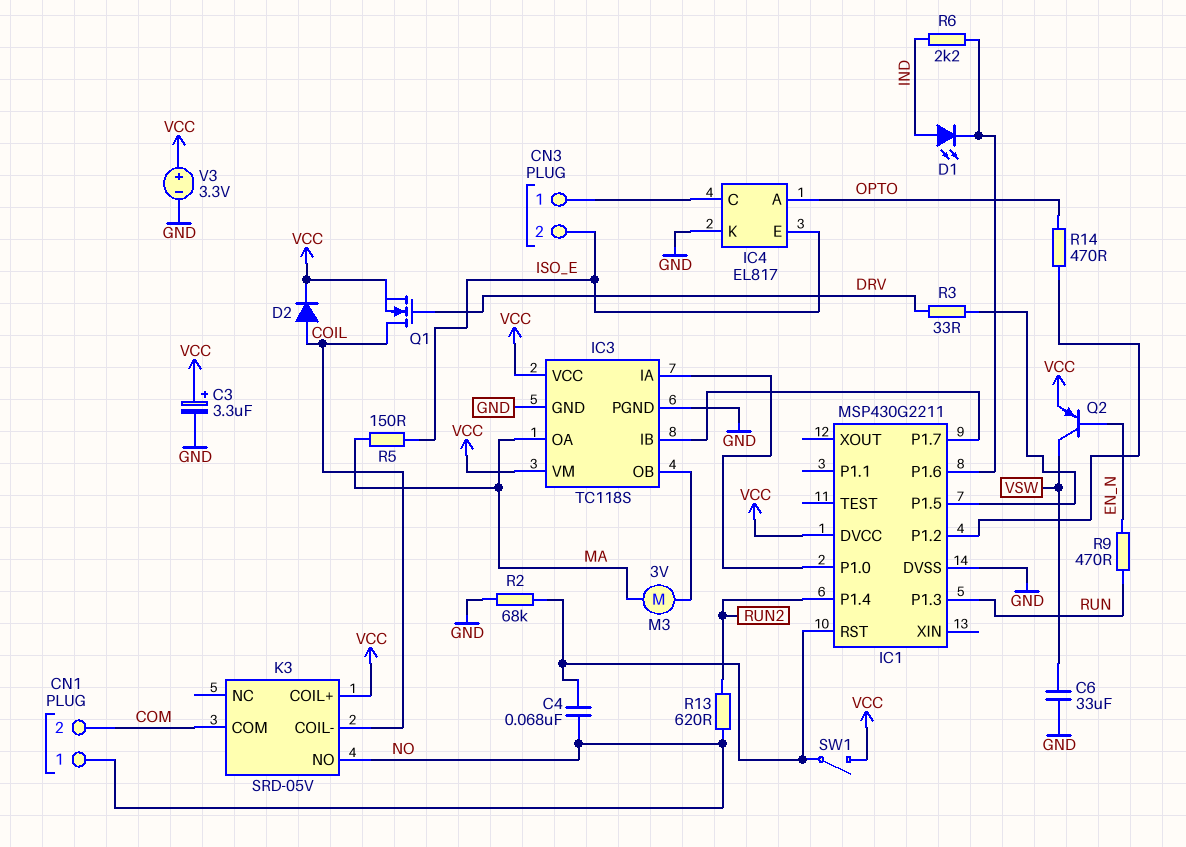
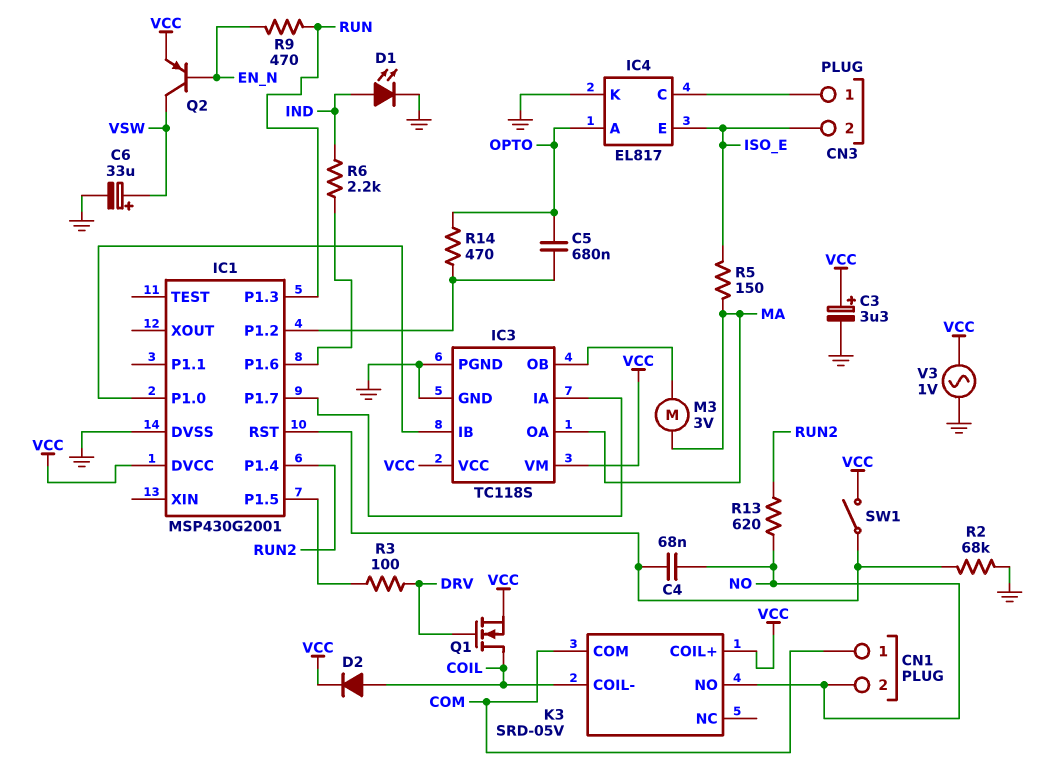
C5: none -> 680nF (IC1/P1.2, OPTO)
C6: 33uF (GND, VSW) -> 33uF (plus VSW, minus GND)
CN1 pin 1: NO -> COM
CN1 pin 2: COM -> NO
D1: LED (A IND, K IC1/P1.6) -> LED (A IND, K GND)
IC1: MSP430G2211 -> MSP430G2001
IC3 pin IA: IC1/P1.0 -> IC1/P1.7
IC3 pin IB: IC1/P1.7 -> IC1/P1.0
R3: 33 (DRV, IC1/P1.5) -> 100 (DRV, IC1/P1.5)
V3: 3.3V (plus VCC, minus GND) -> AC 1V (GND, VCC)

